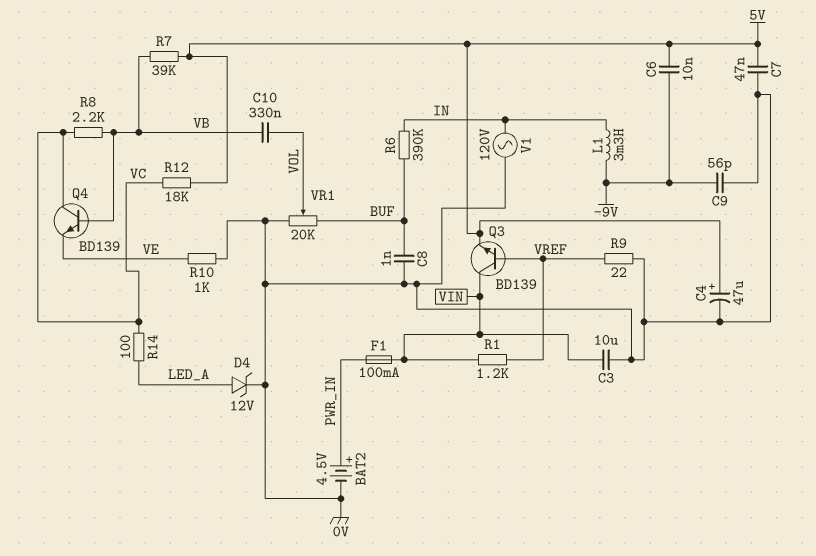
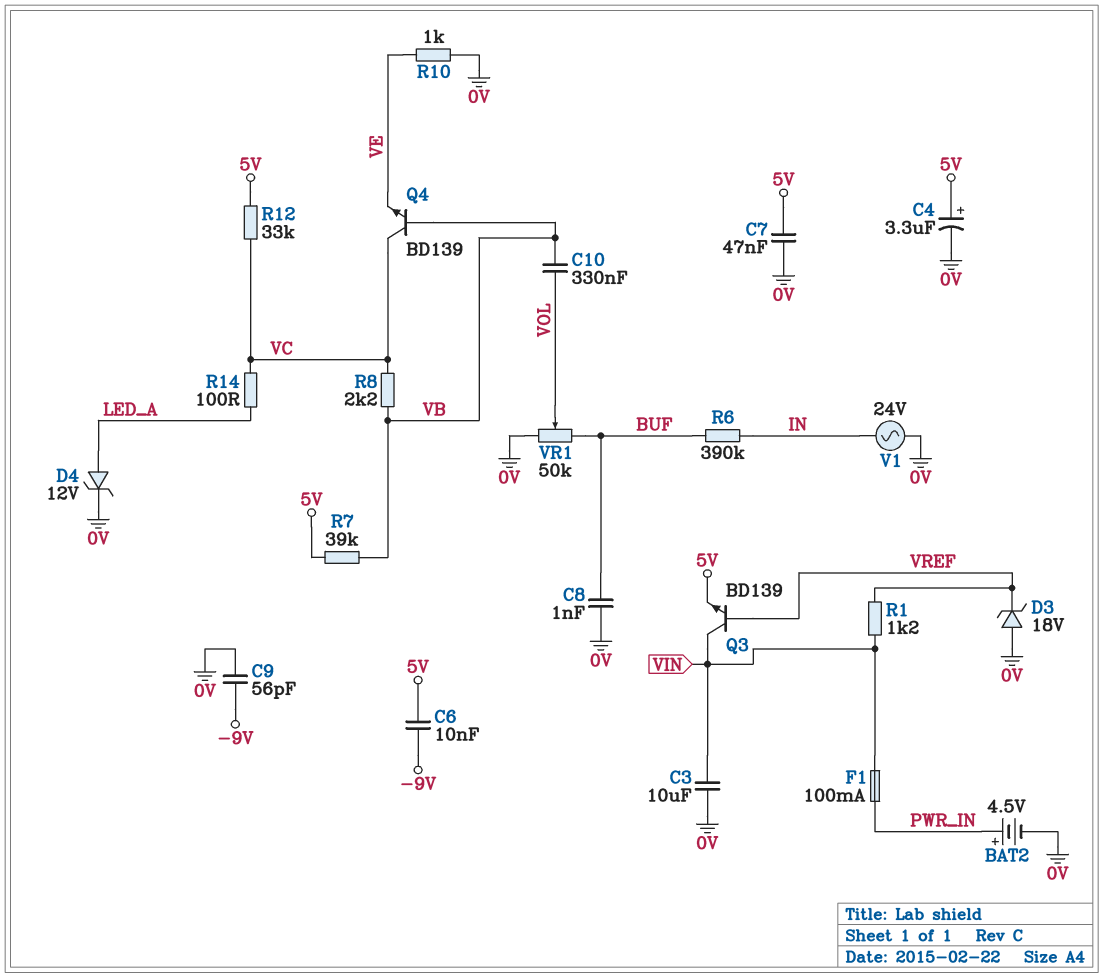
C4: 47uF (plus 5V, minus 0V) -> 3.3uF (plus 5V, minus 0V)
D3: none -> zener 18V (A 0V, K VREF)
L1: 3.3mH (-9V, IN) -> none
R9: 22 (0V, VREF) -> none
R12: 18k (5V, VC) -> 33k (5V, VC)
V1: AC 120V (0V, IN) -> AC 24V (0V, IN)
VR1: 20k (0V, BUF, wiper VOL) -> 50k (0V, BUF, wiper VOL)

